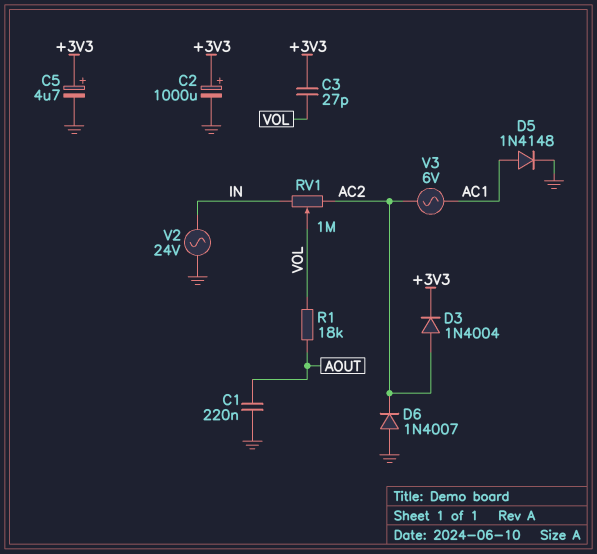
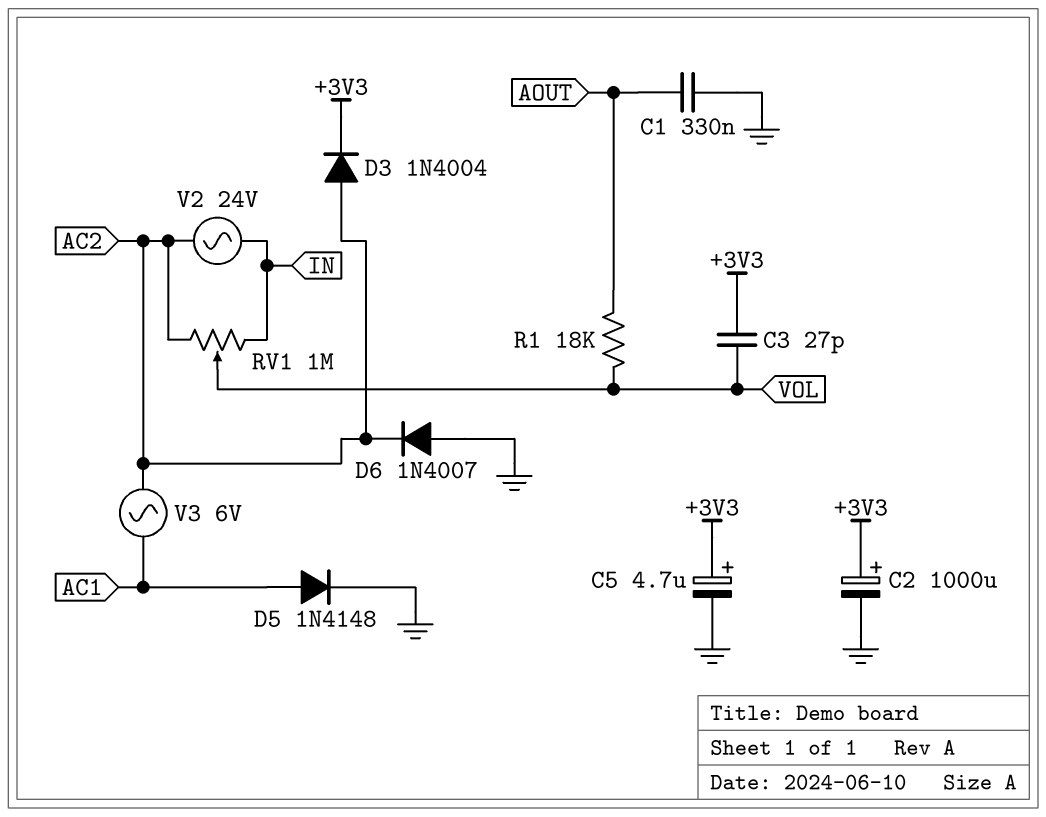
C1: 220nF (AOUT, GND) -> 330nF (AOUT, GND)
V2: AC 24V (GND, IN) -> AC 24V (AC2, IN)

